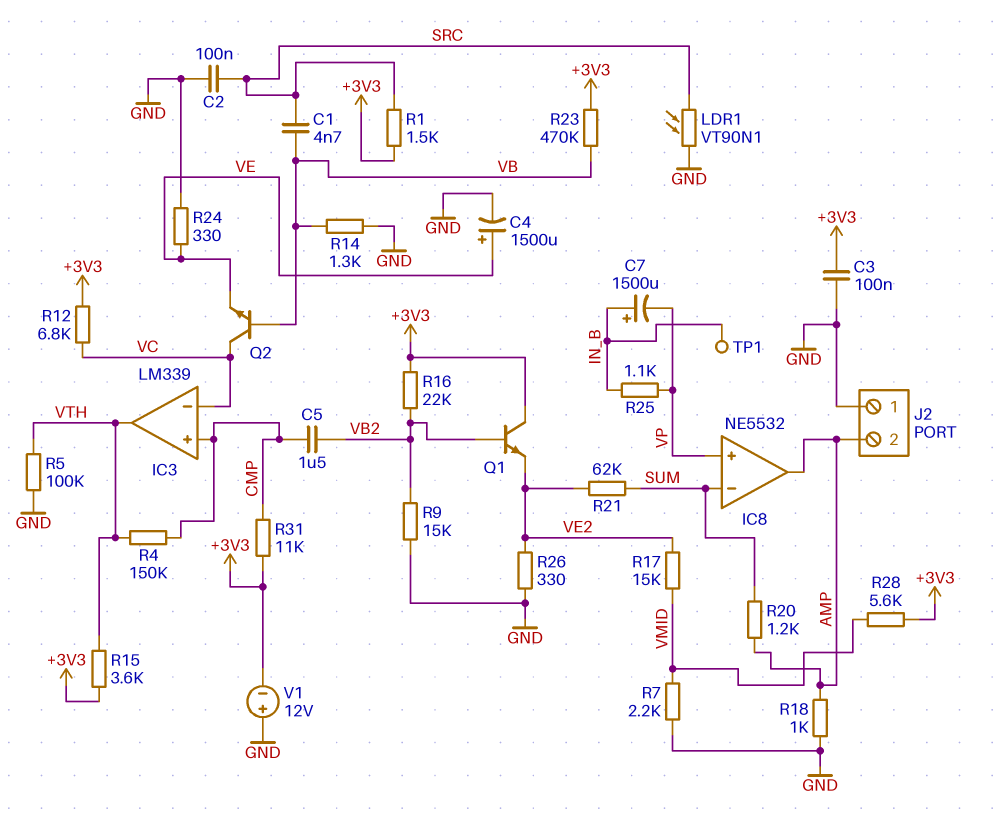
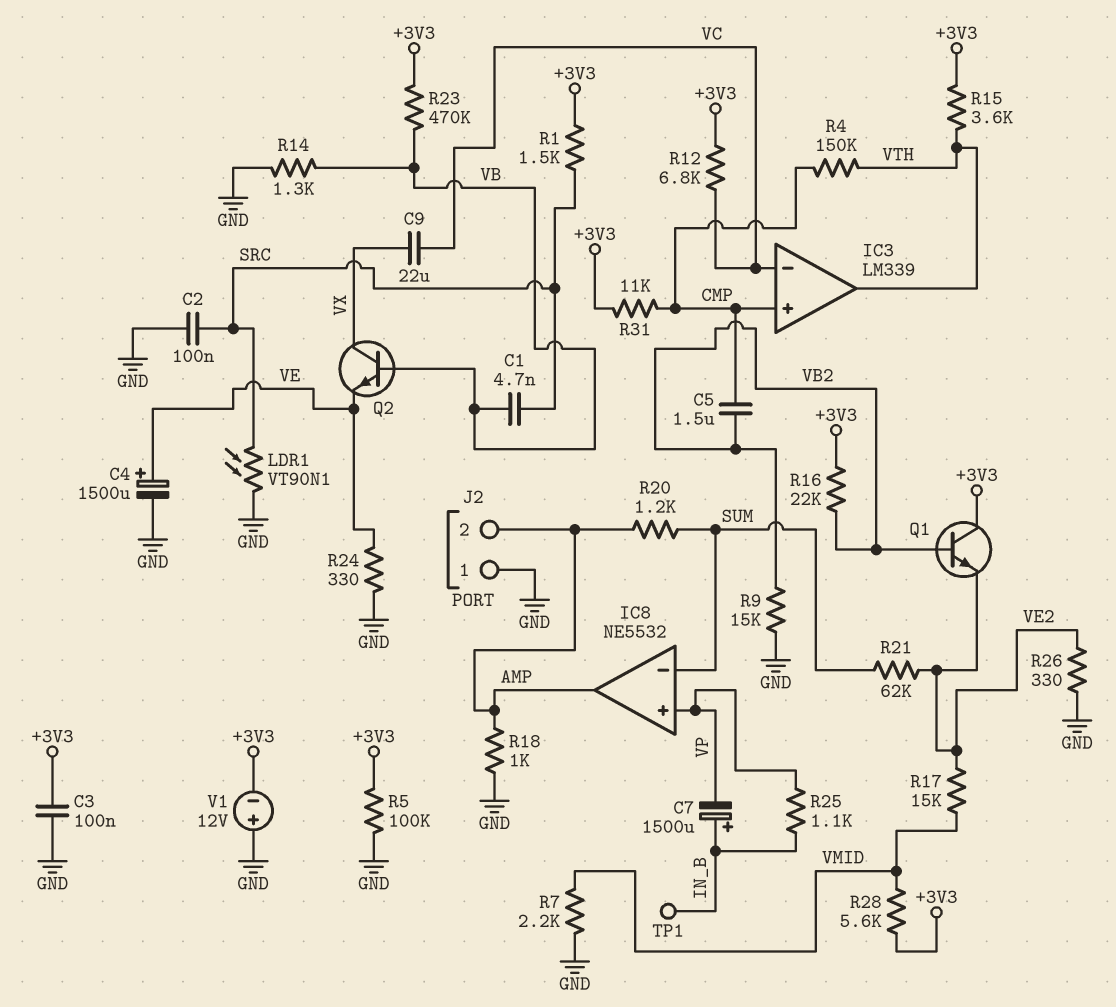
C9: none -> 22uF (VC, VX)
Q2: NPN (B VB, C VC, E VE) -> NPN (B VB, C VX, E VE)
R5: 100k (GND, VTH) -> 100k (+3V3, GND)

